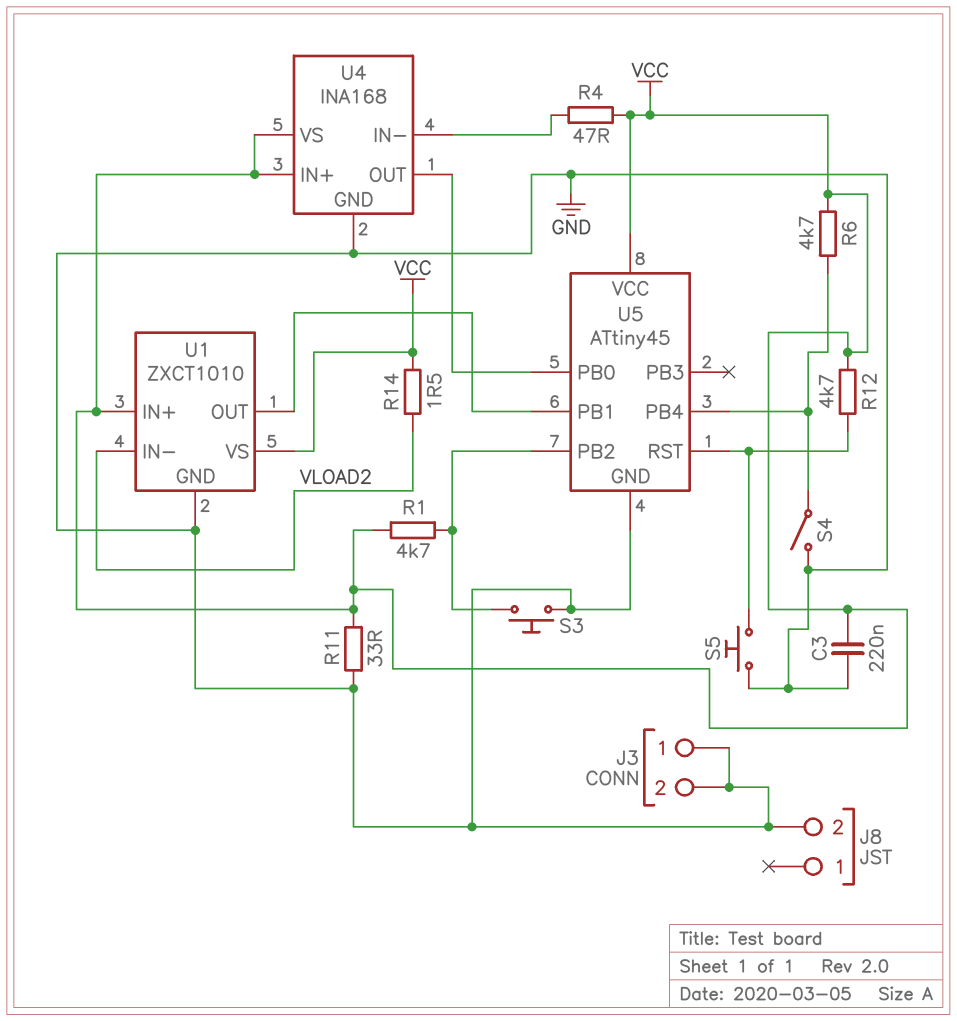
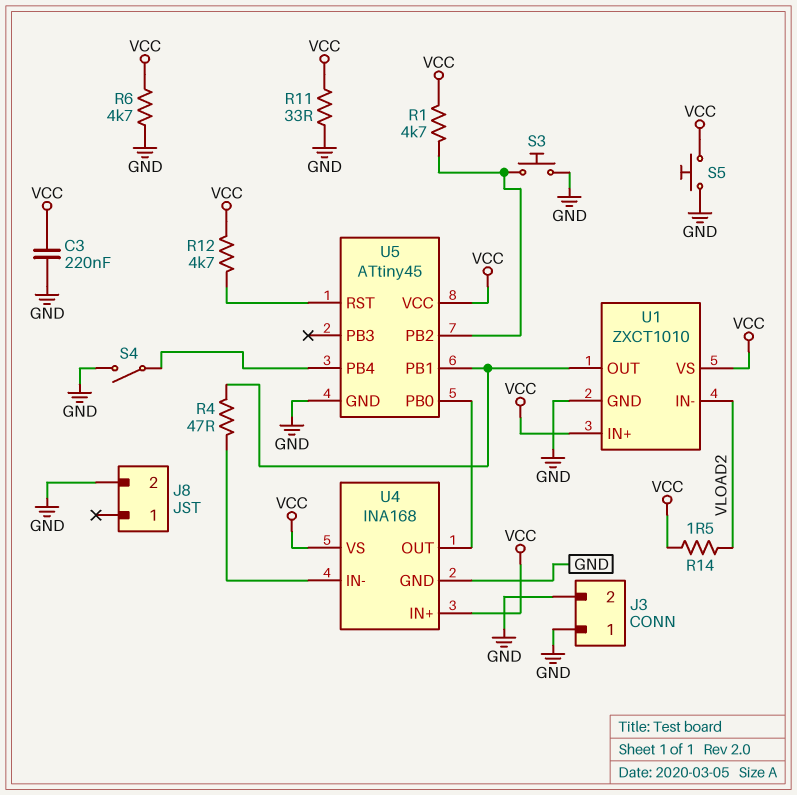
R4: 47 (U4/IN-, VCC) -> 47 (U1/OUT, U4/IN-)
R6: 4.7k (U5/PB4, VCC) -> 4.7k (GND, VCC)
S5: button (GND, U5/RST) -> button (GND, VCC)

